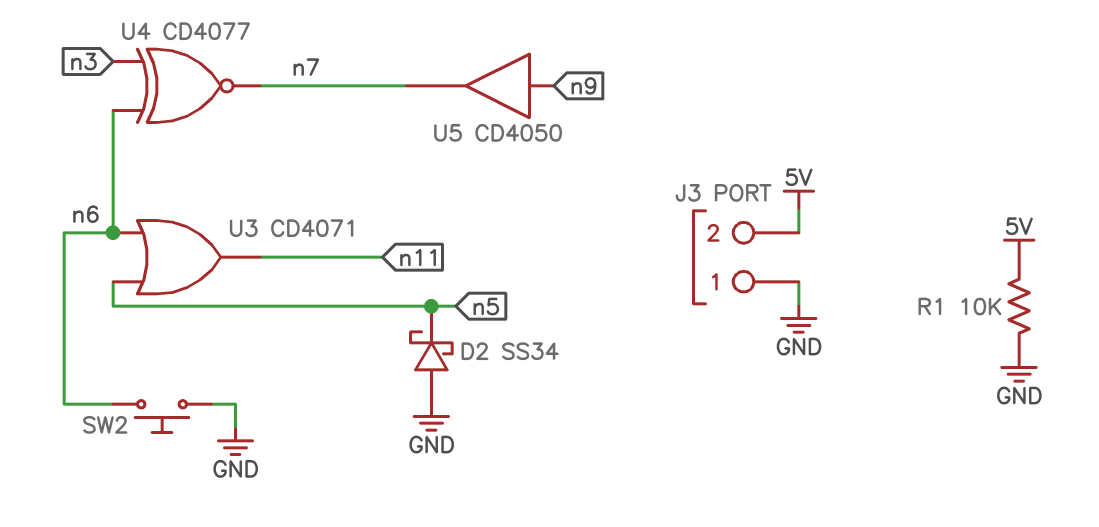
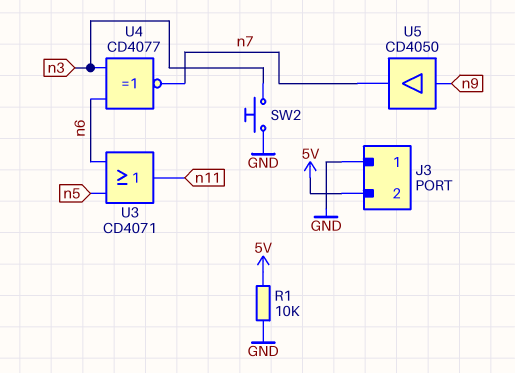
D2: schottky SS34 (A GND, K n5) -> none
SW2: button (GND, n6) -> button (GND, n3)

